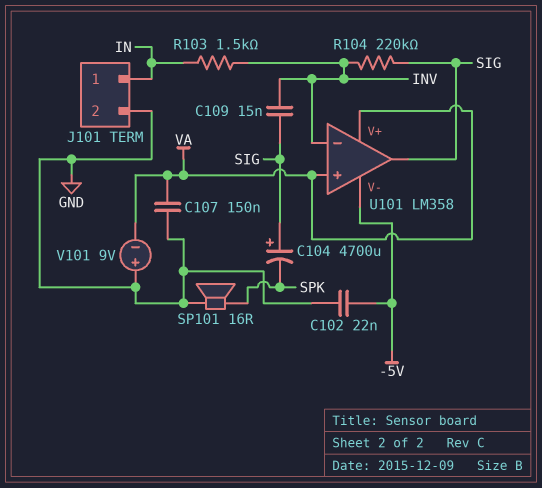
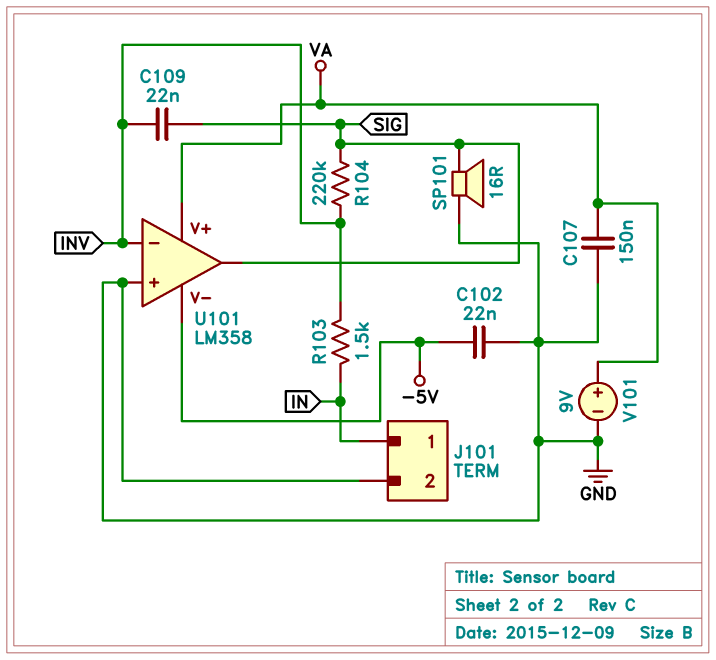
C104: 4700uF (plus SIG, minus SPK) -> none
C109: 15nF (INV, SIG) -> 22nF (INV, SIG)
SP101: speaker 16R (GND, SPK) -> speaker 16R (GND, SIG)
U101 pin in+: VA -> GND
V101: 9V (plus GND, minus VA) -> 9V (plus VA, minus GND)

